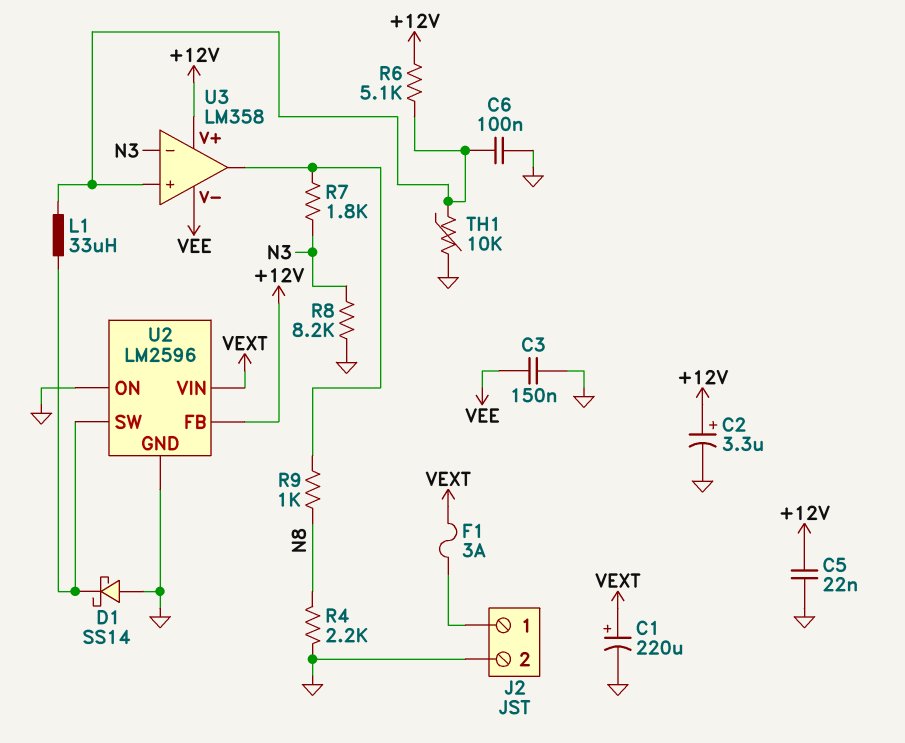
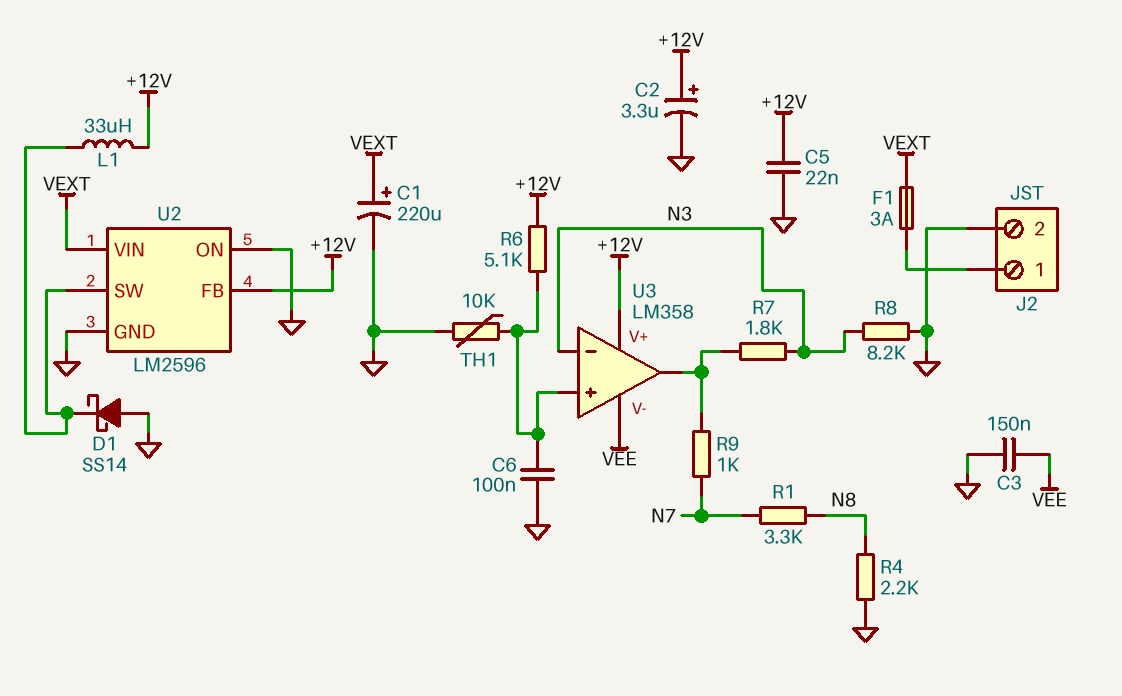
L1: 33uH (U2/SW, U3/in+) -> 33uH (+12V, U2/SW)
R1: none -> 3.3k (N7, N8)
R9: 1k (N8, U3/out) -> 1k (N7, U3/out)

